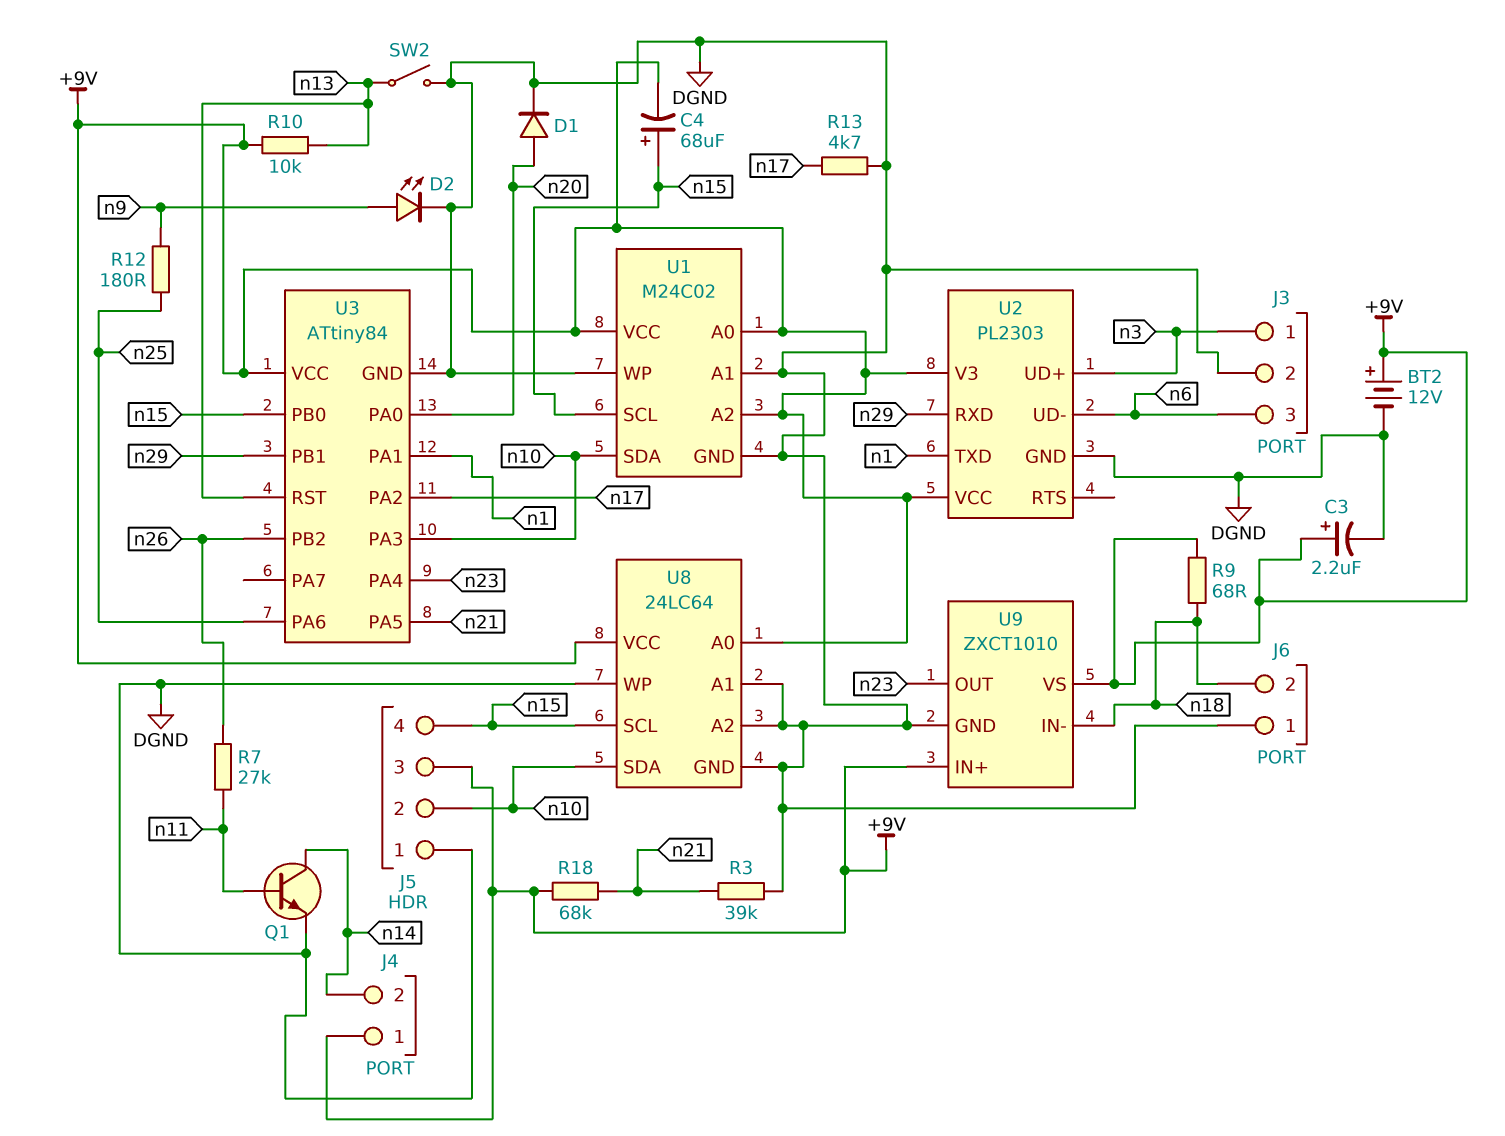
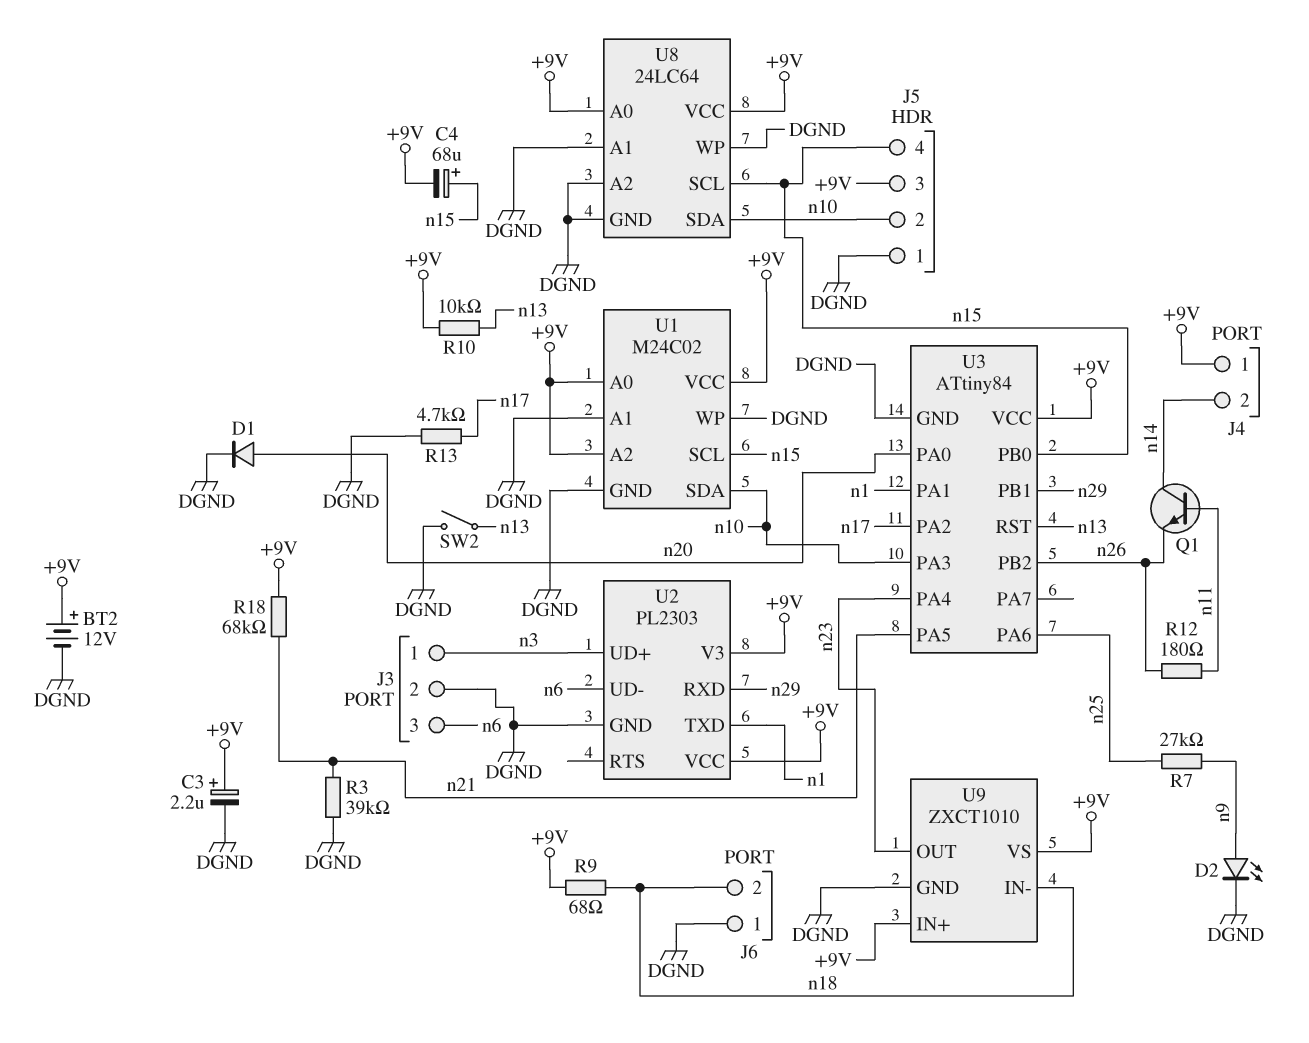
Q1: NPN (B n11, C n14, E DGND) -> NPN (B n11, C n14, E n26)
R7: 27k (n11, n26) -> 27k (n9, n25)
R12: 180 (n9, n25) -> 180 (n11, n26)

